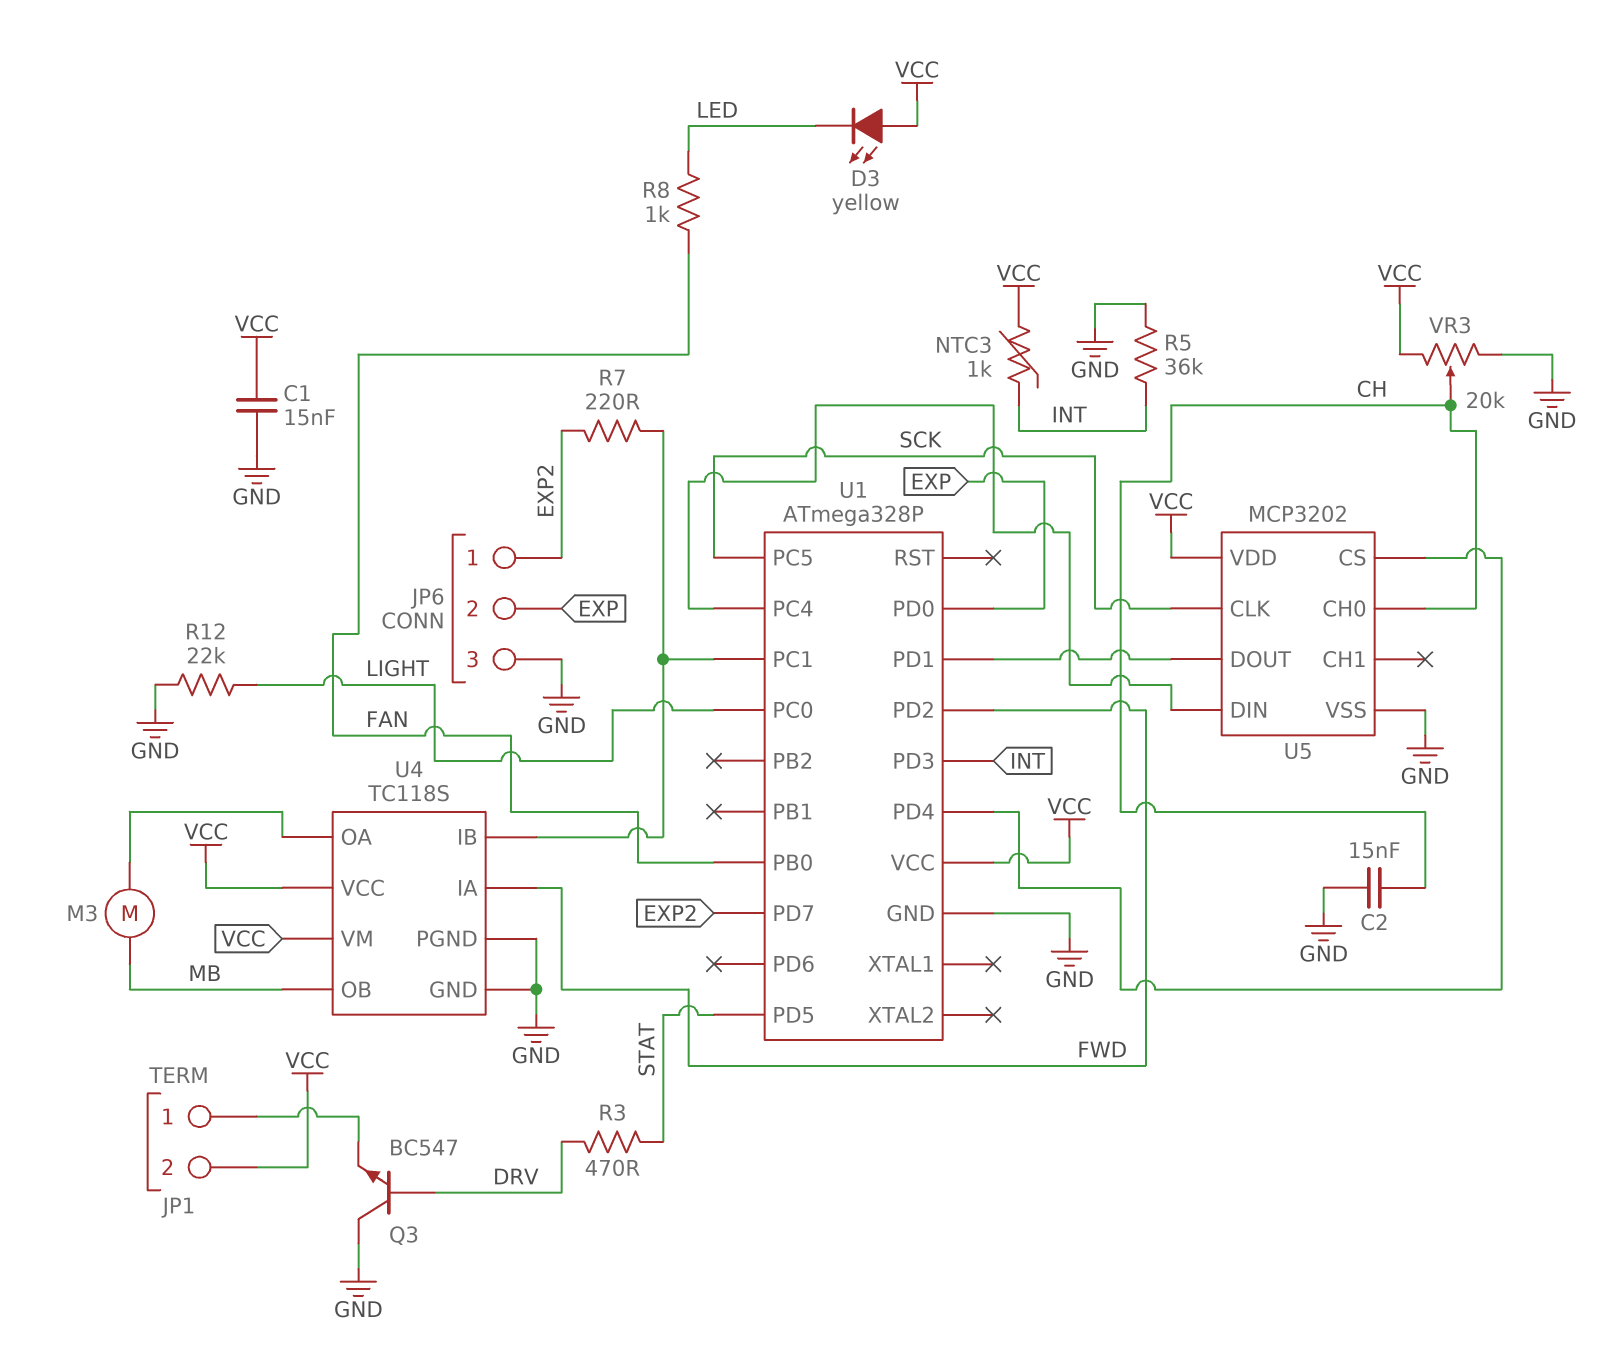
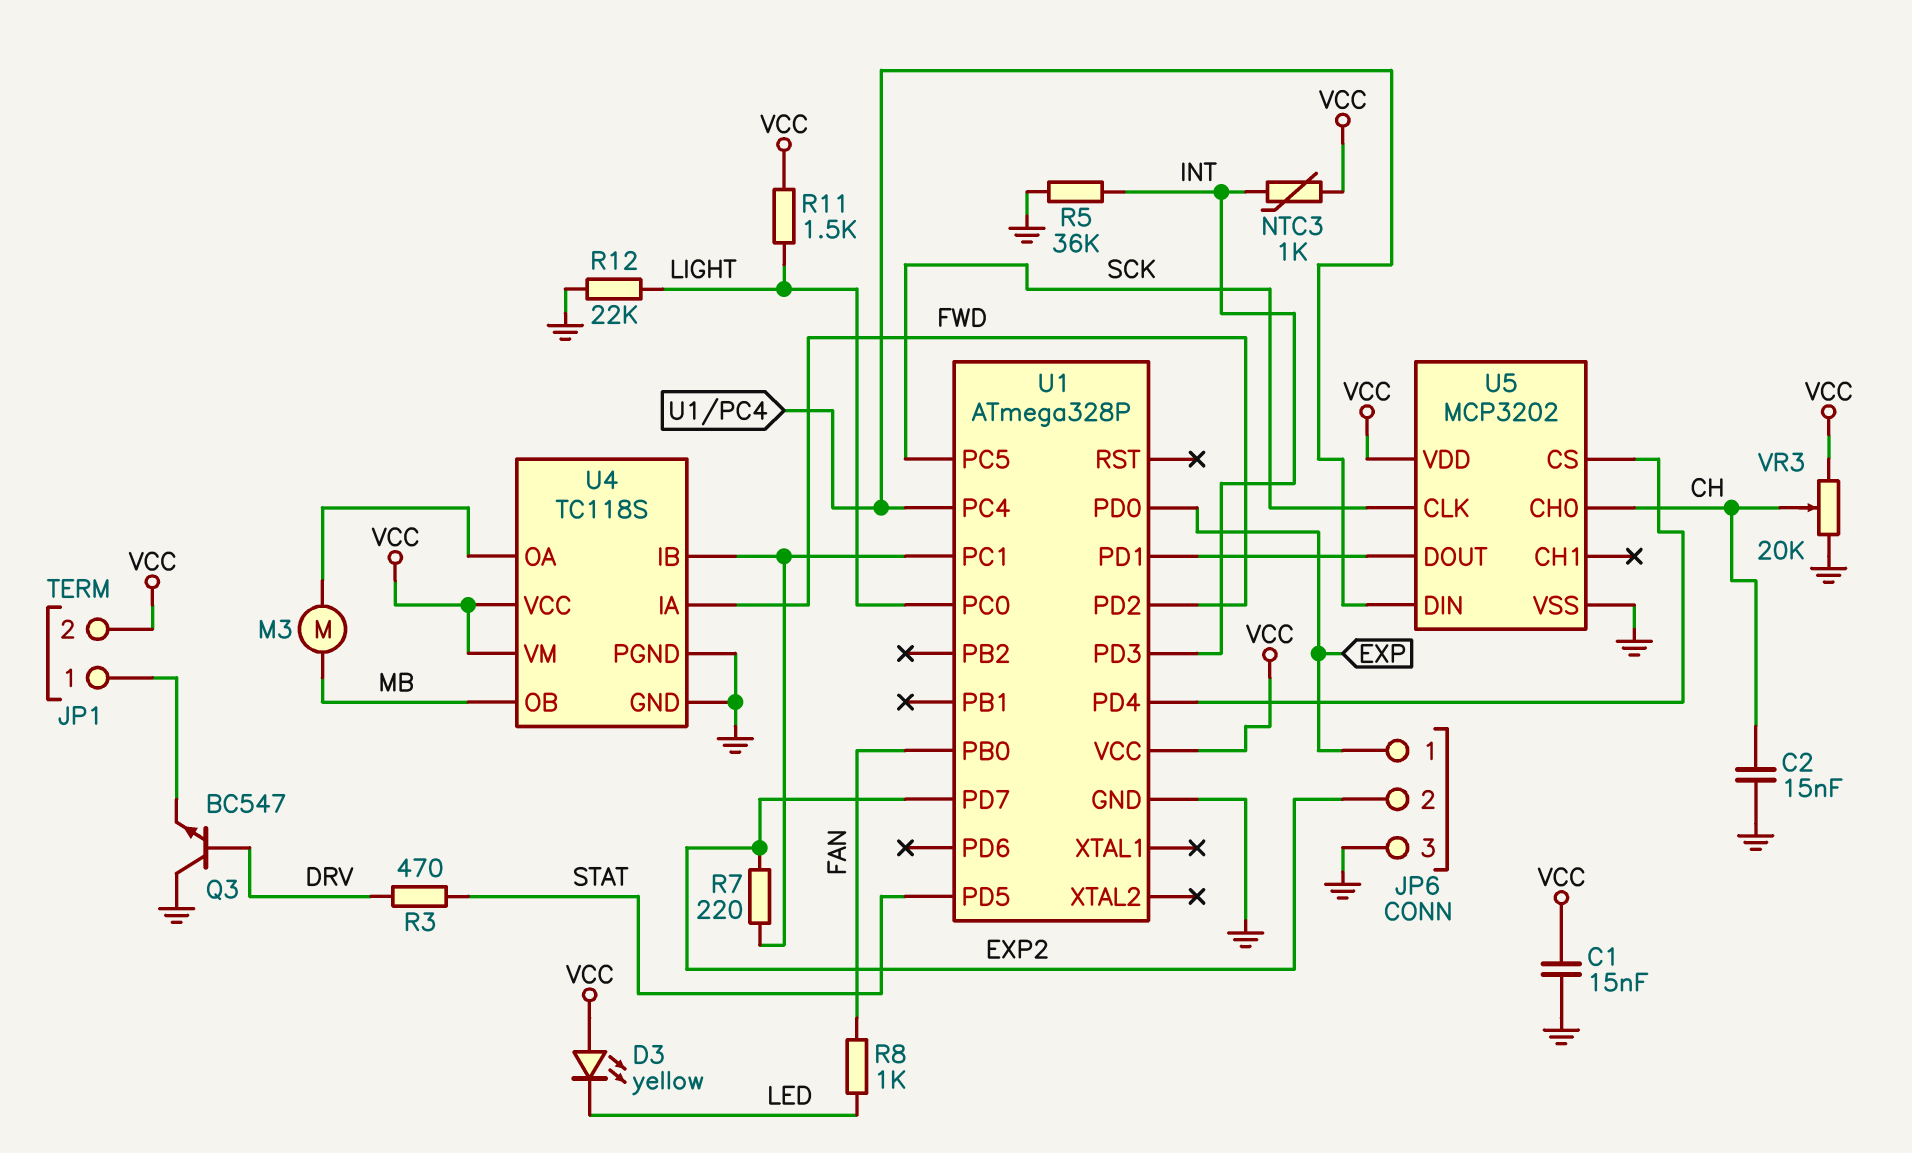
JP6 pin 1: EXP2 -> EXP
JP6 pin 2: EXP -> EXP2
R11: none -> 1.5k (LIGHT, VCC)

